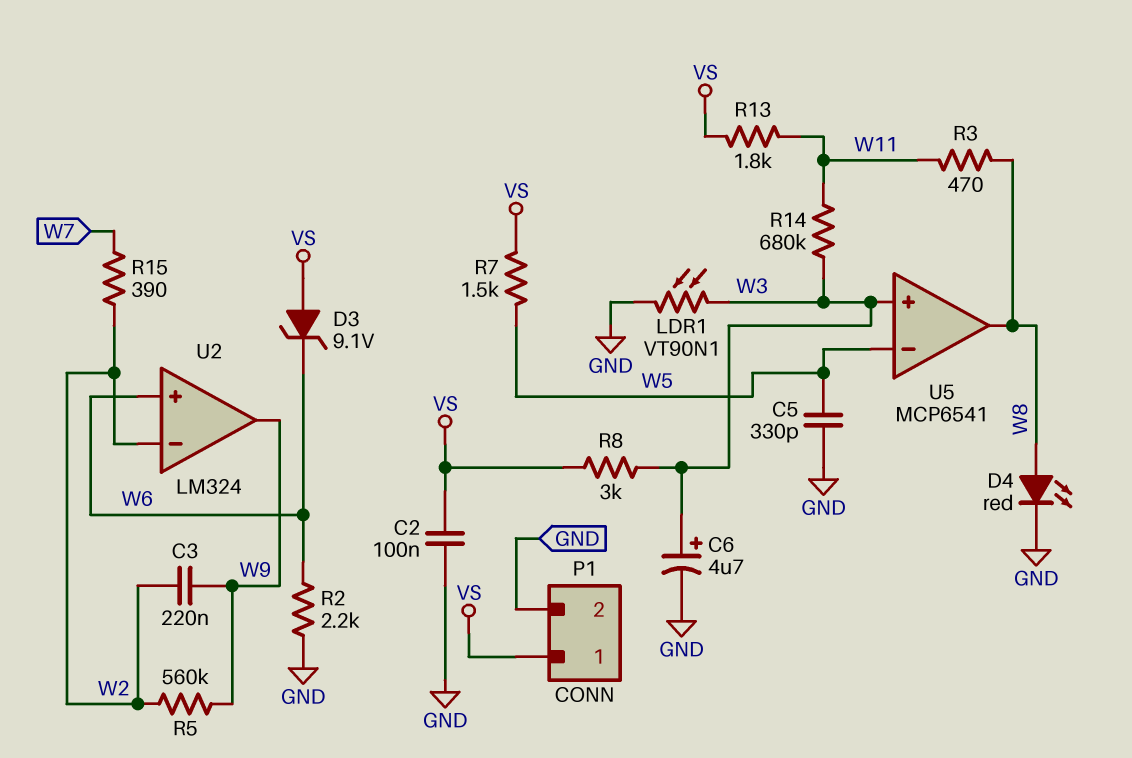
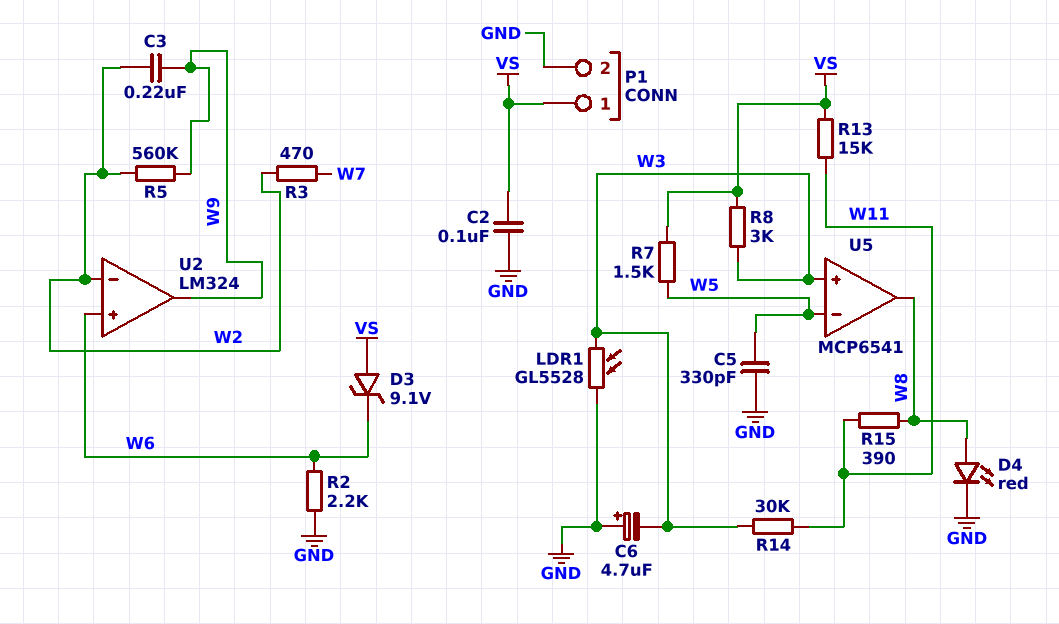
C6: 4.7uF (plus W3, minus GND) -> 4.7uF (plus GND, minus W3)
LDR1: VT90N1 (GND, W3) -> GL5528 (GND, W3)
R3: 470 (W8, W11) -> 470 (W2, W7)
R13: 1.8k (VS, W11) -> 15k (VS, W11)
R14: 680k (W3, W11) -> 30k (W3, W11)
R15: 390 (W2, W7) -> 390 (W8, W11)

